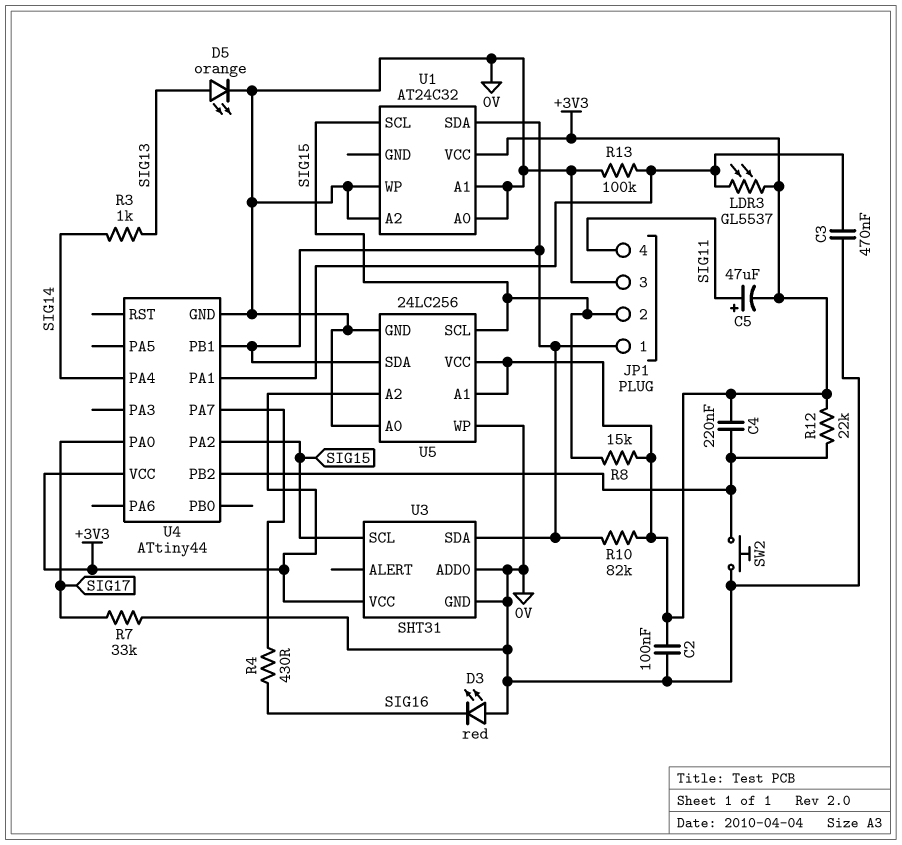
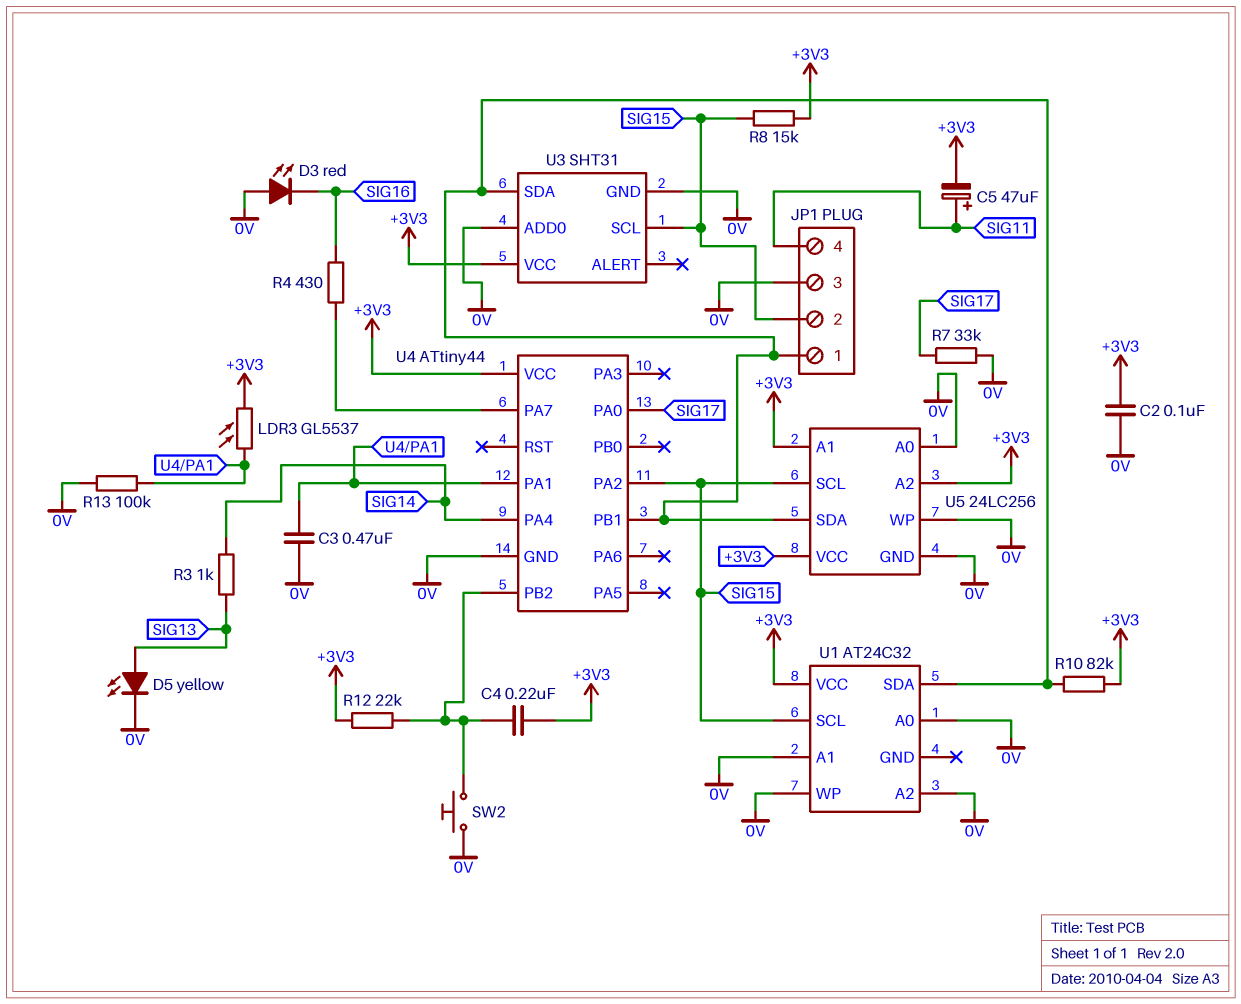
D5: LED orange (A SIG13, K 0V) -> LED yellow (A SIG13, K 0V)

